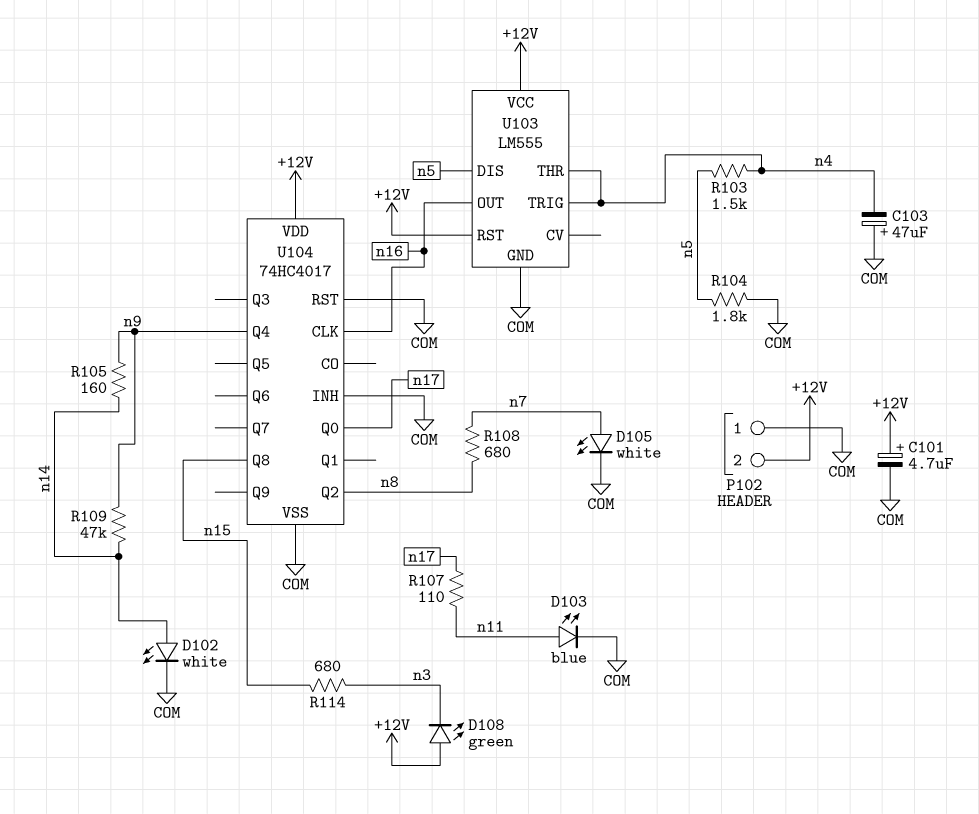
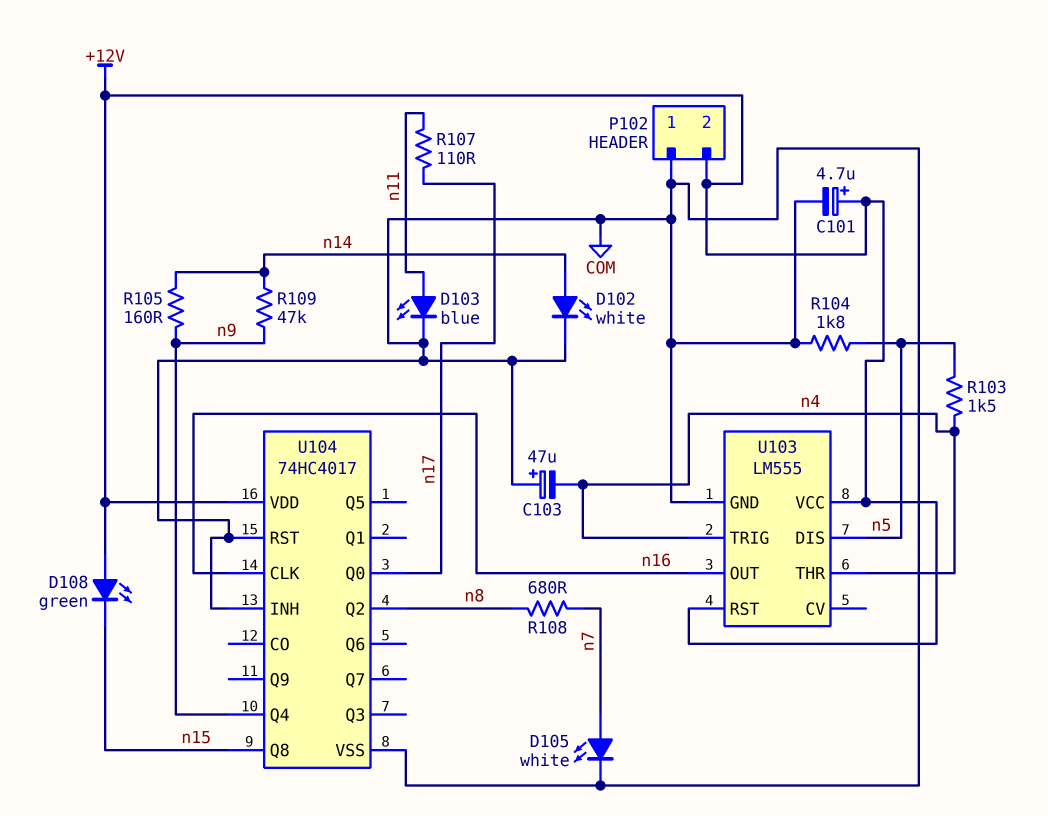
D108: LED green (A +12V, K n3) -> LED green (A +12V, K n15)
R114: 680 (n3, n15) -> none

